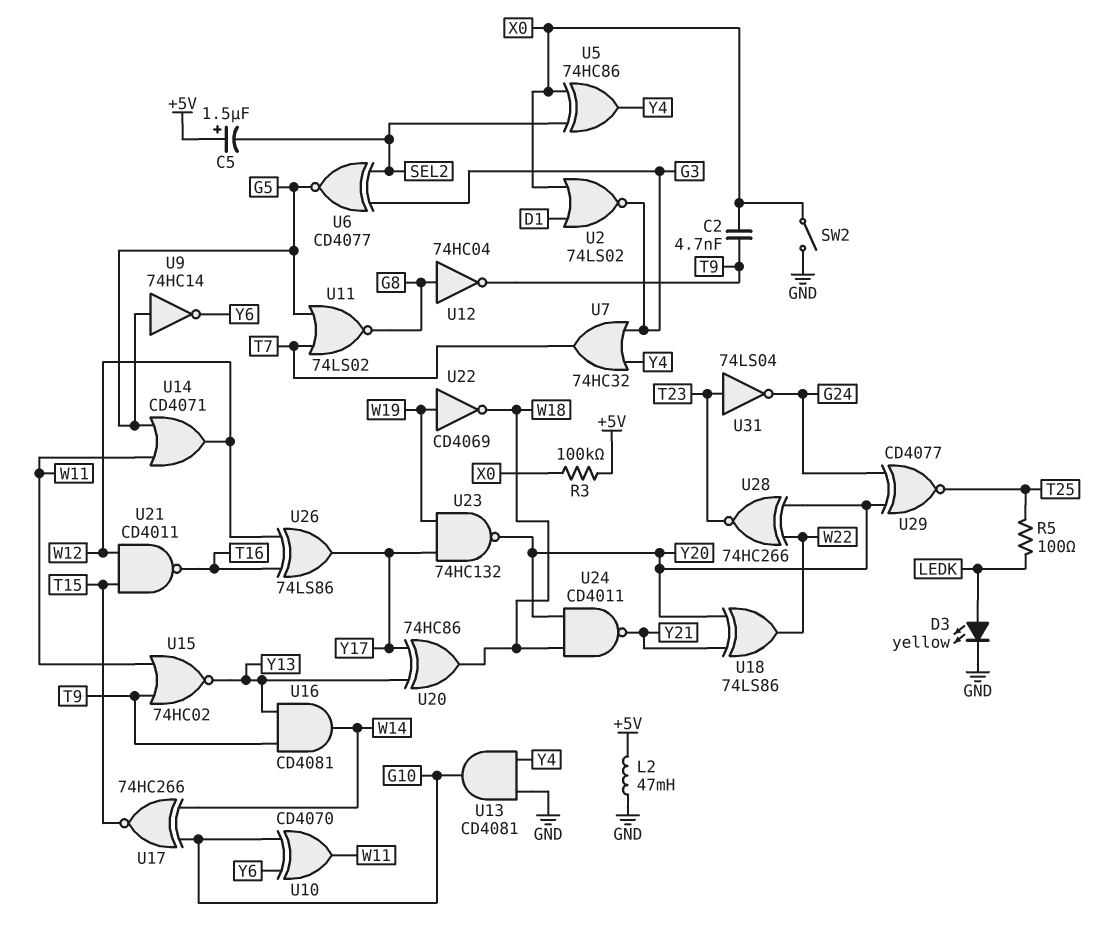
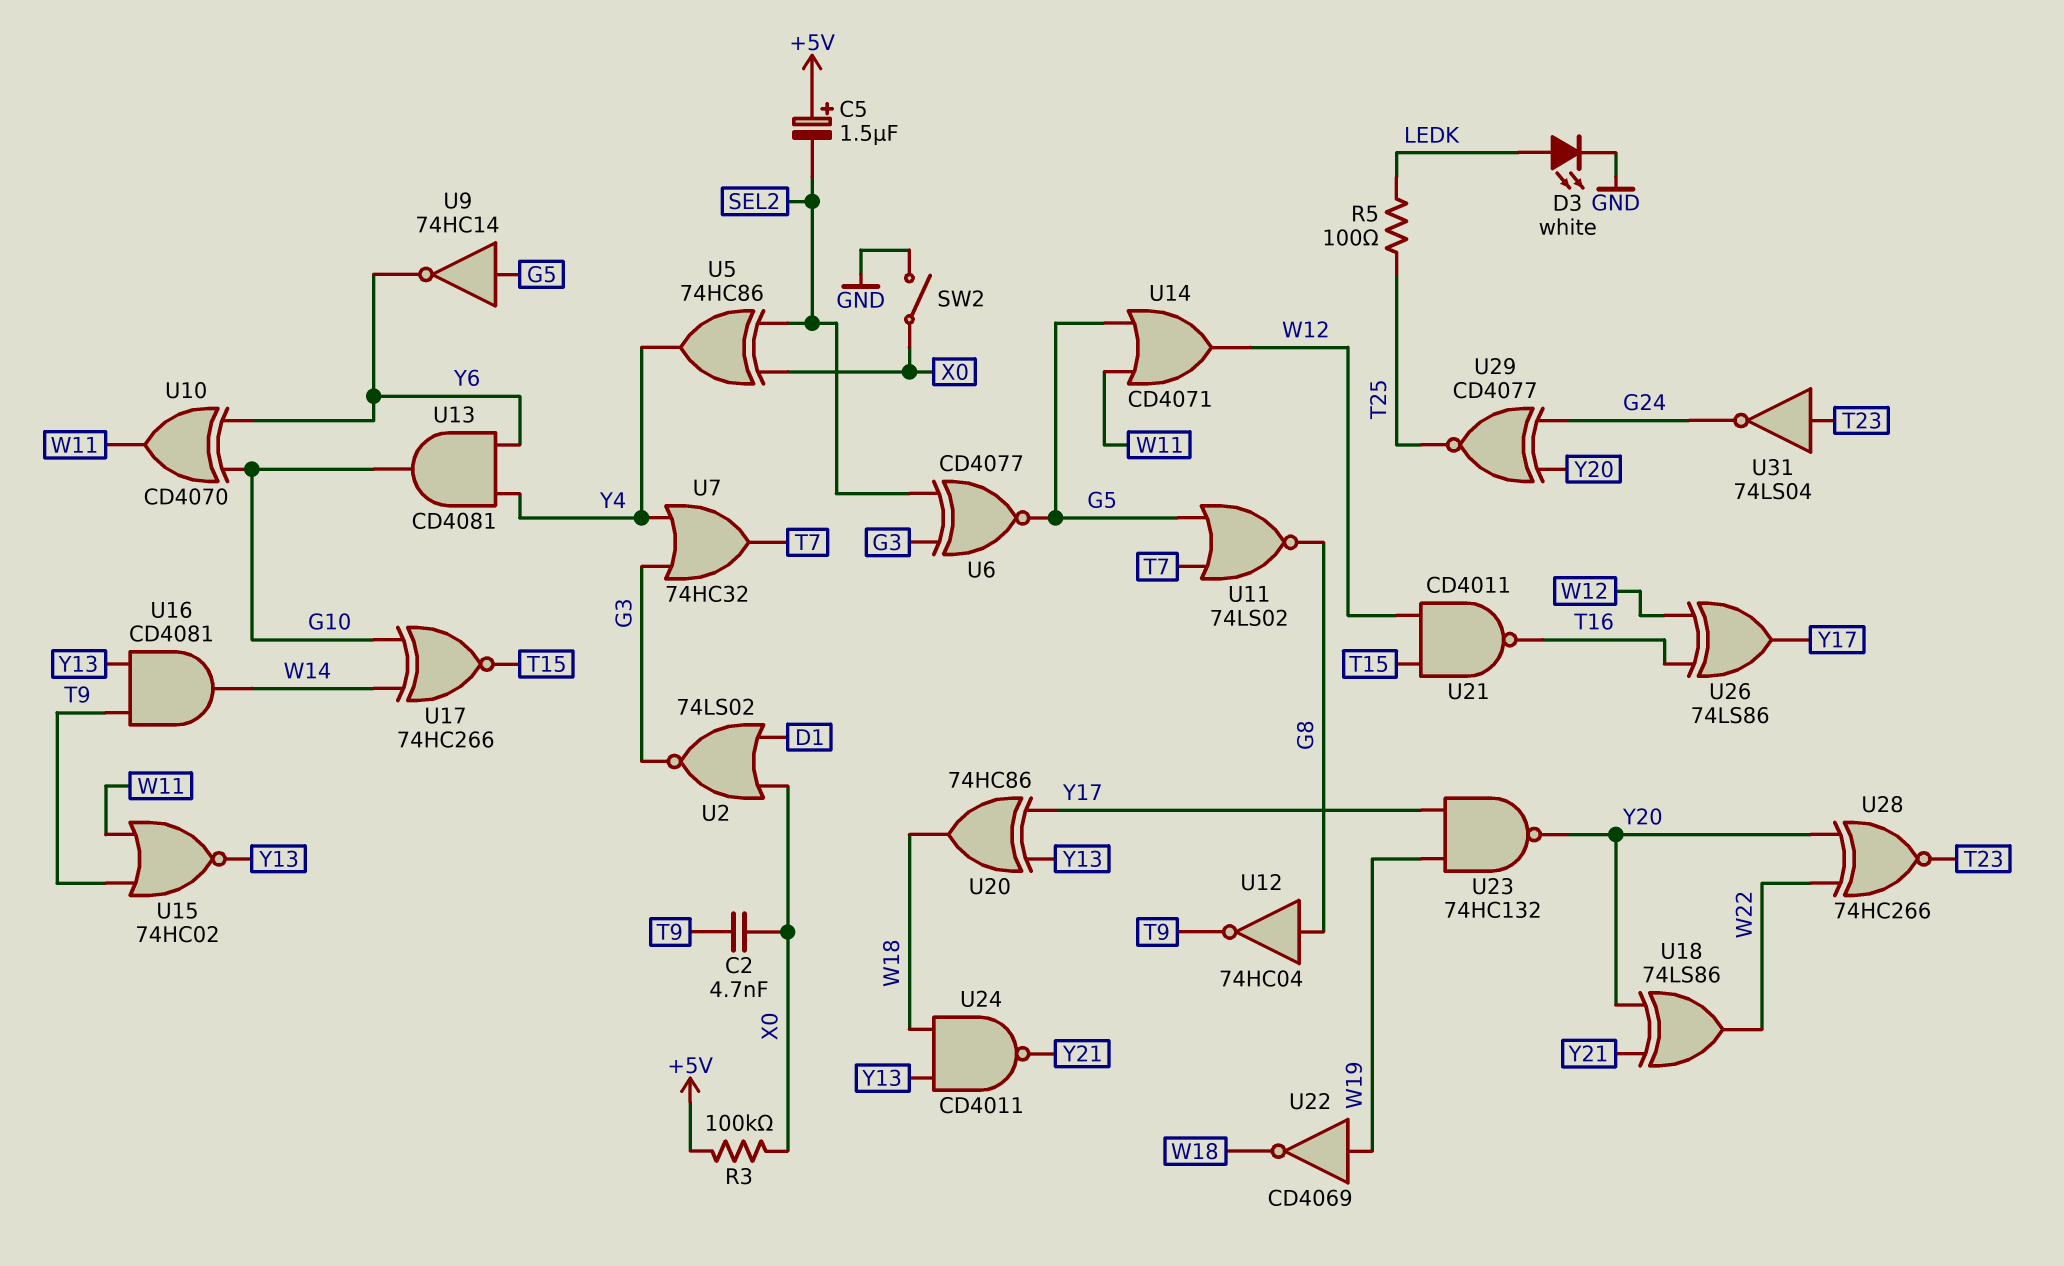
D3: LED yellow (A LEDK, K GND) -> LED white (A LEDK, K GND)
L2: 47mH (+5V, GND) -> none
U13: AND CD4081 (in GND, in Y4, out G10) -> AND CD4081 (in Y4, in Y6, out G10)
U24: NAND CD4011 (in W18, in Y20, out Y21) -> NAND CD4011 (in W18, in Y13, out Y21)

